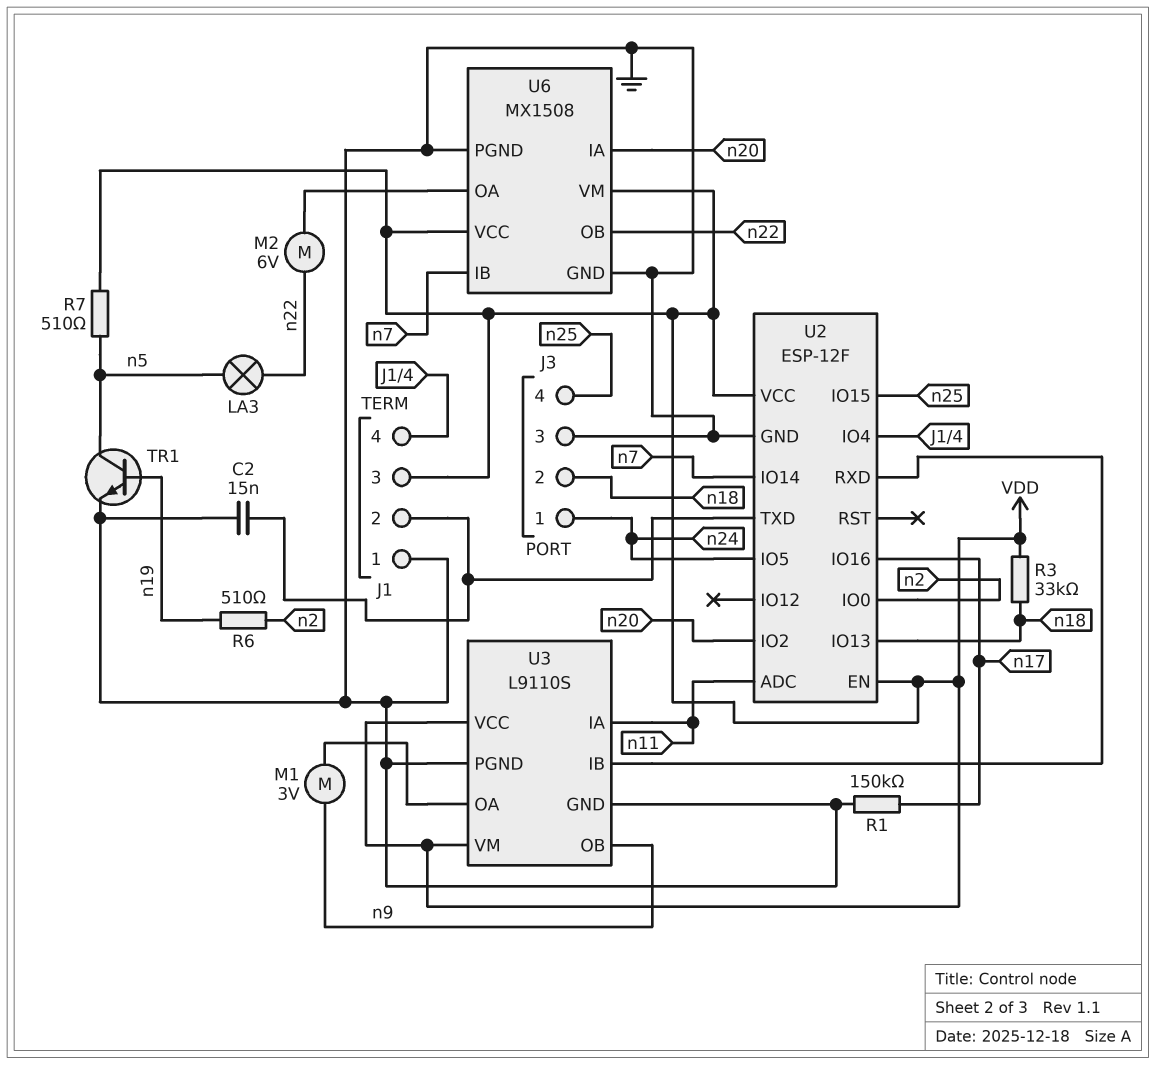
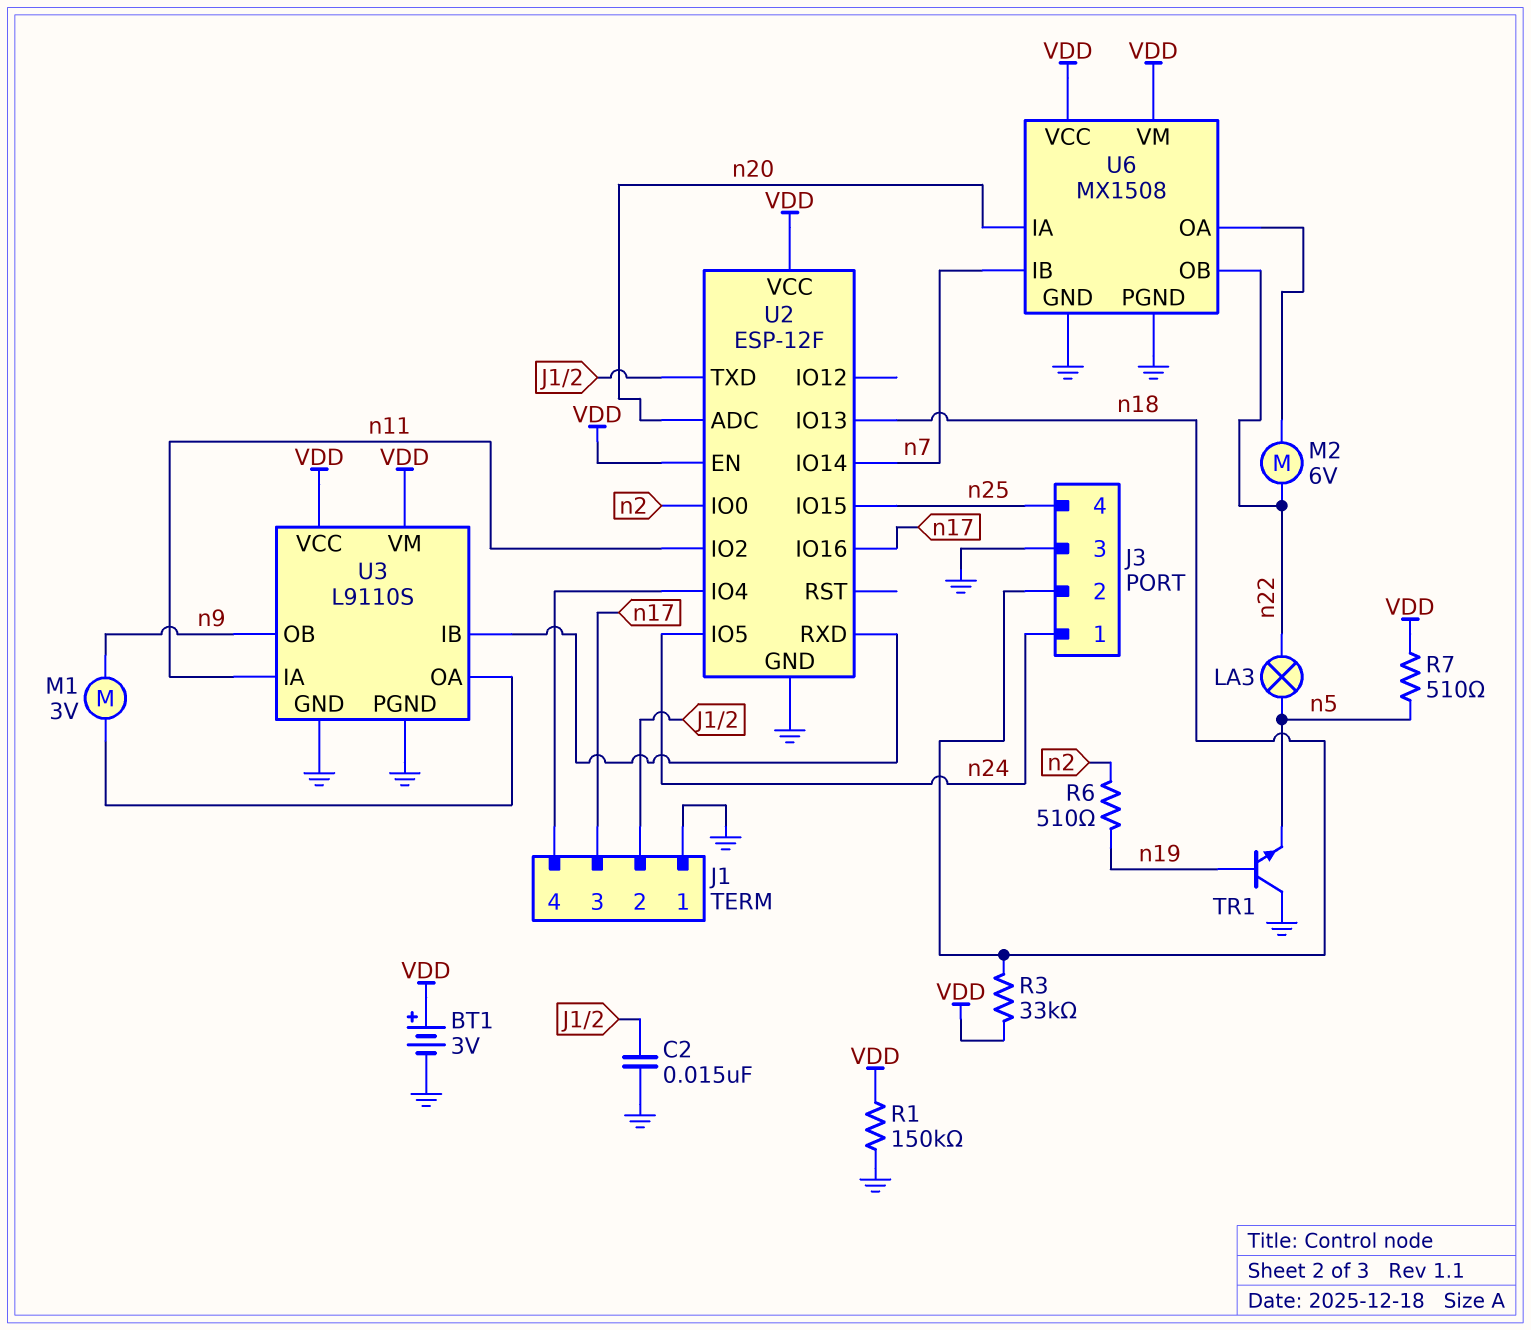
BT1: none -> 3V (plus VDD, minus GND)
J1 pin 3: VDD -> n17
R1: 150k (GND, n17) -> 150k (GND, VDD)
TR1: NPN (B n19, C n5, E GND) -> NPN (B n19, C GND, E n5)
U2 pin ADC: n11 -> n20
U2 pin IO2: n20 -> n11

